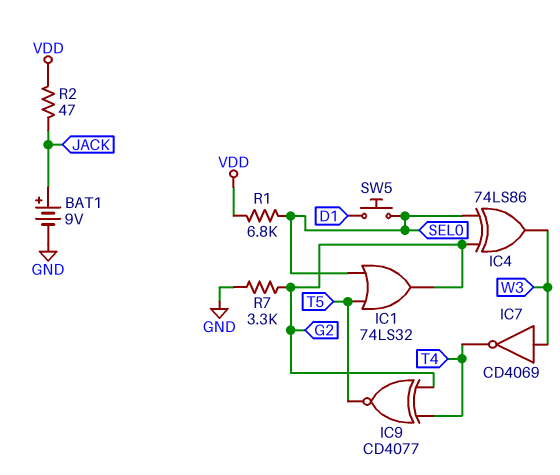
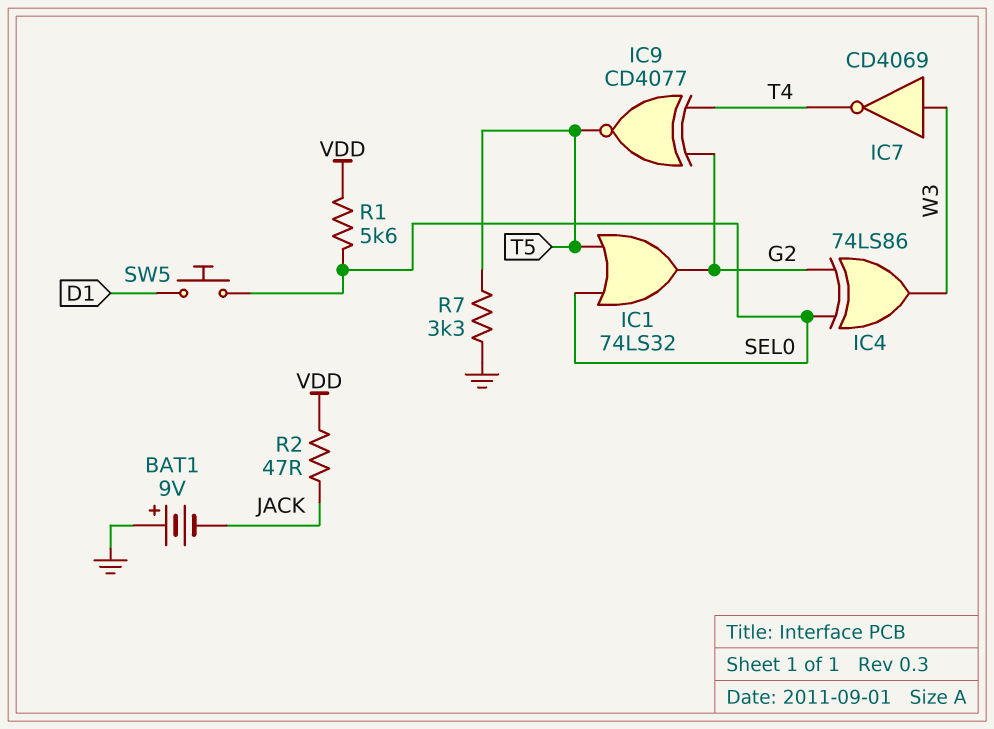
BAT1: 9V (plus JACK, minus GND) -> 9V (plus GND, minus JACK)
R1: 6.8k (SEL0, VDD) -> 5.6k (SEL0, VDD)
R7: 3.3k (G2, GND) -> 3.3k (GND, T5)

